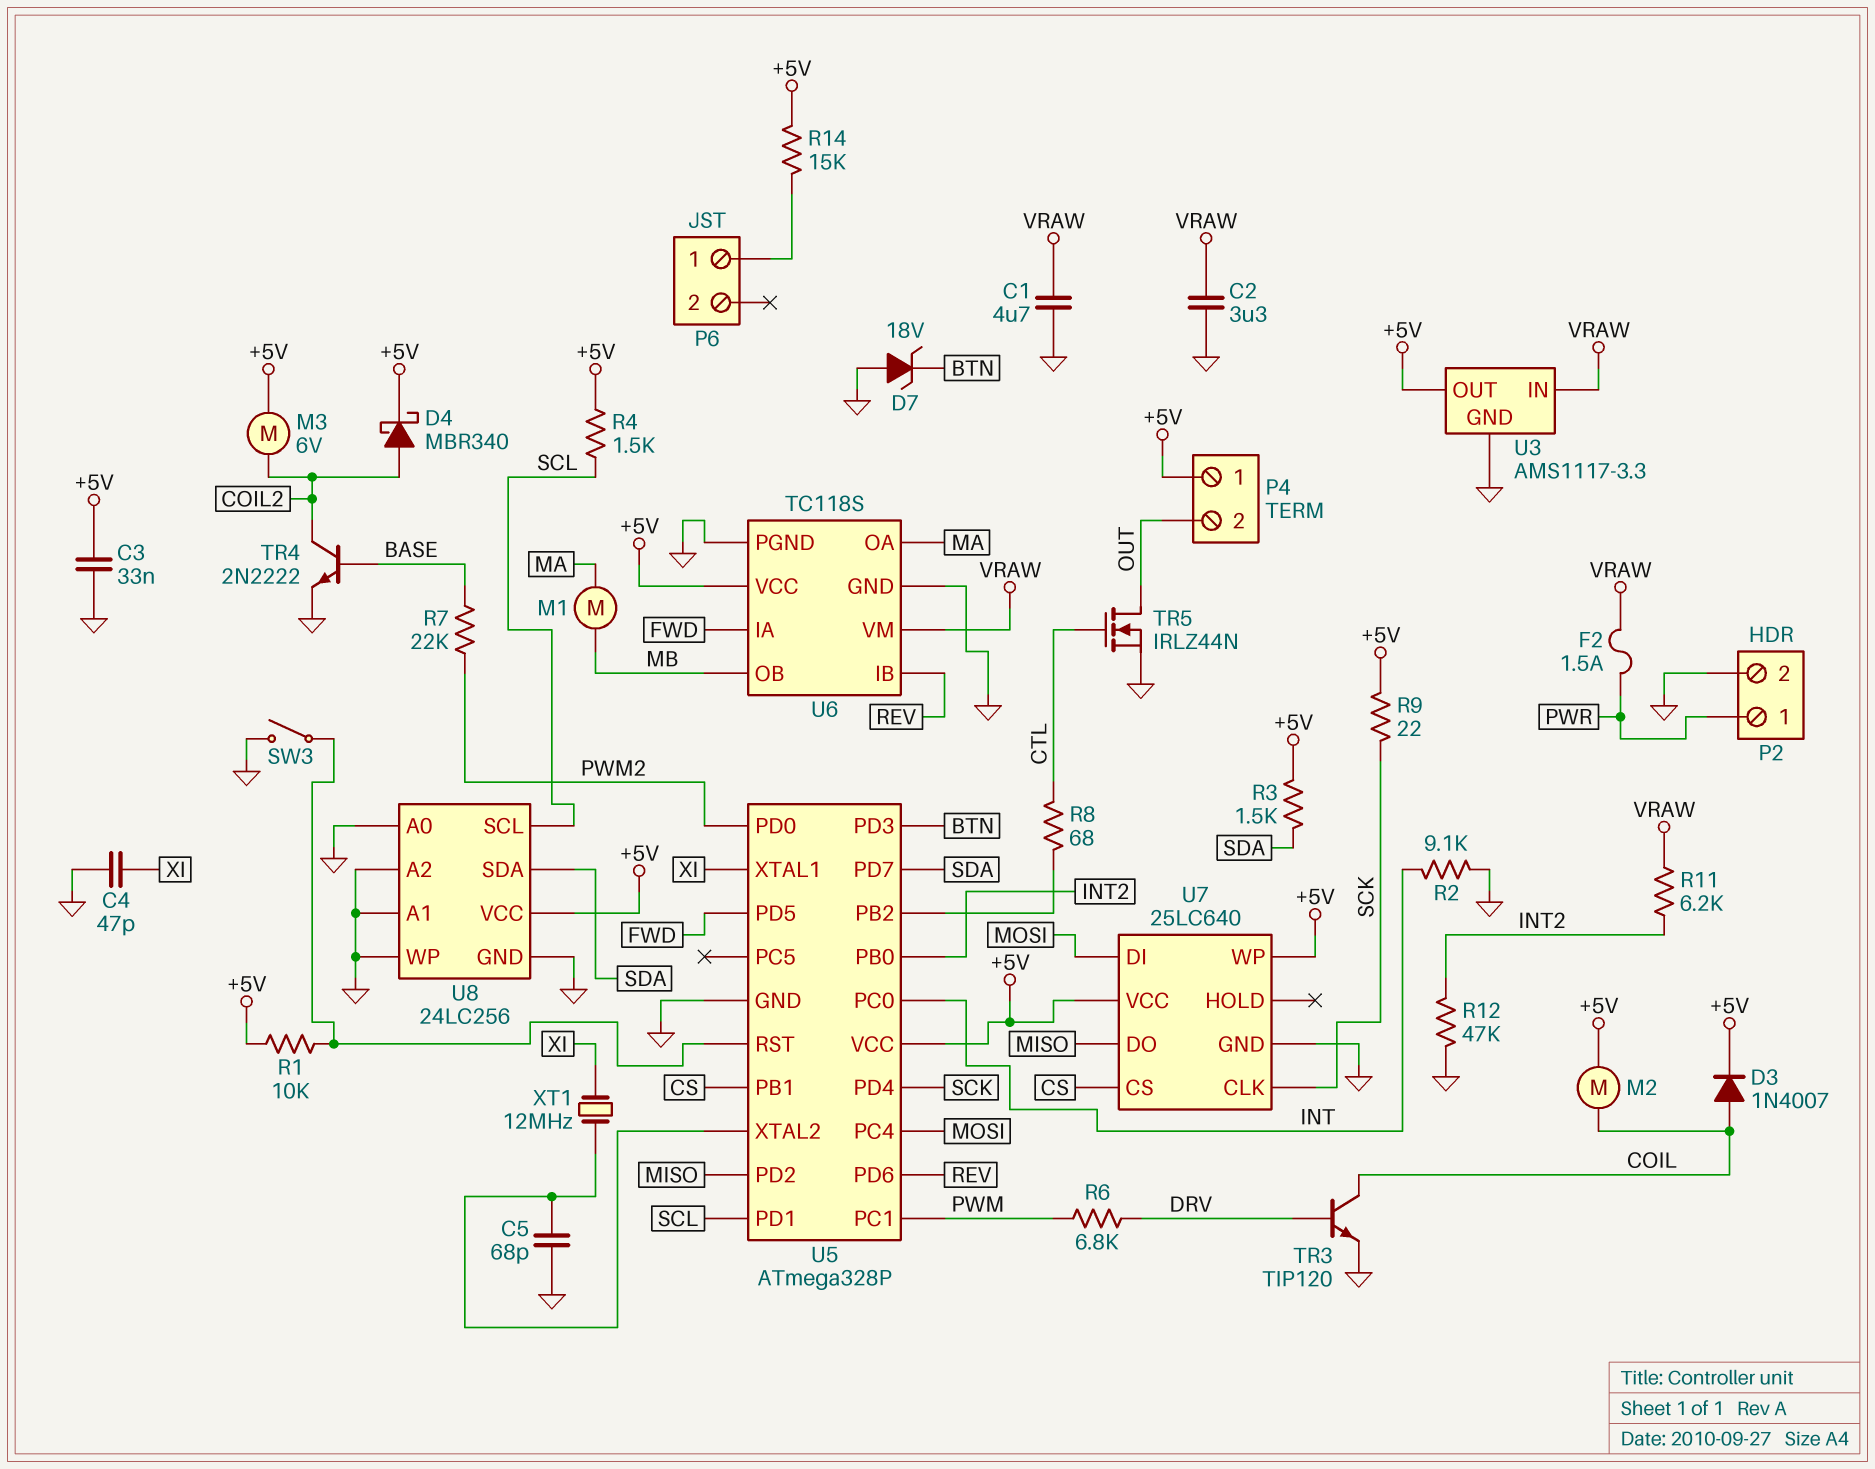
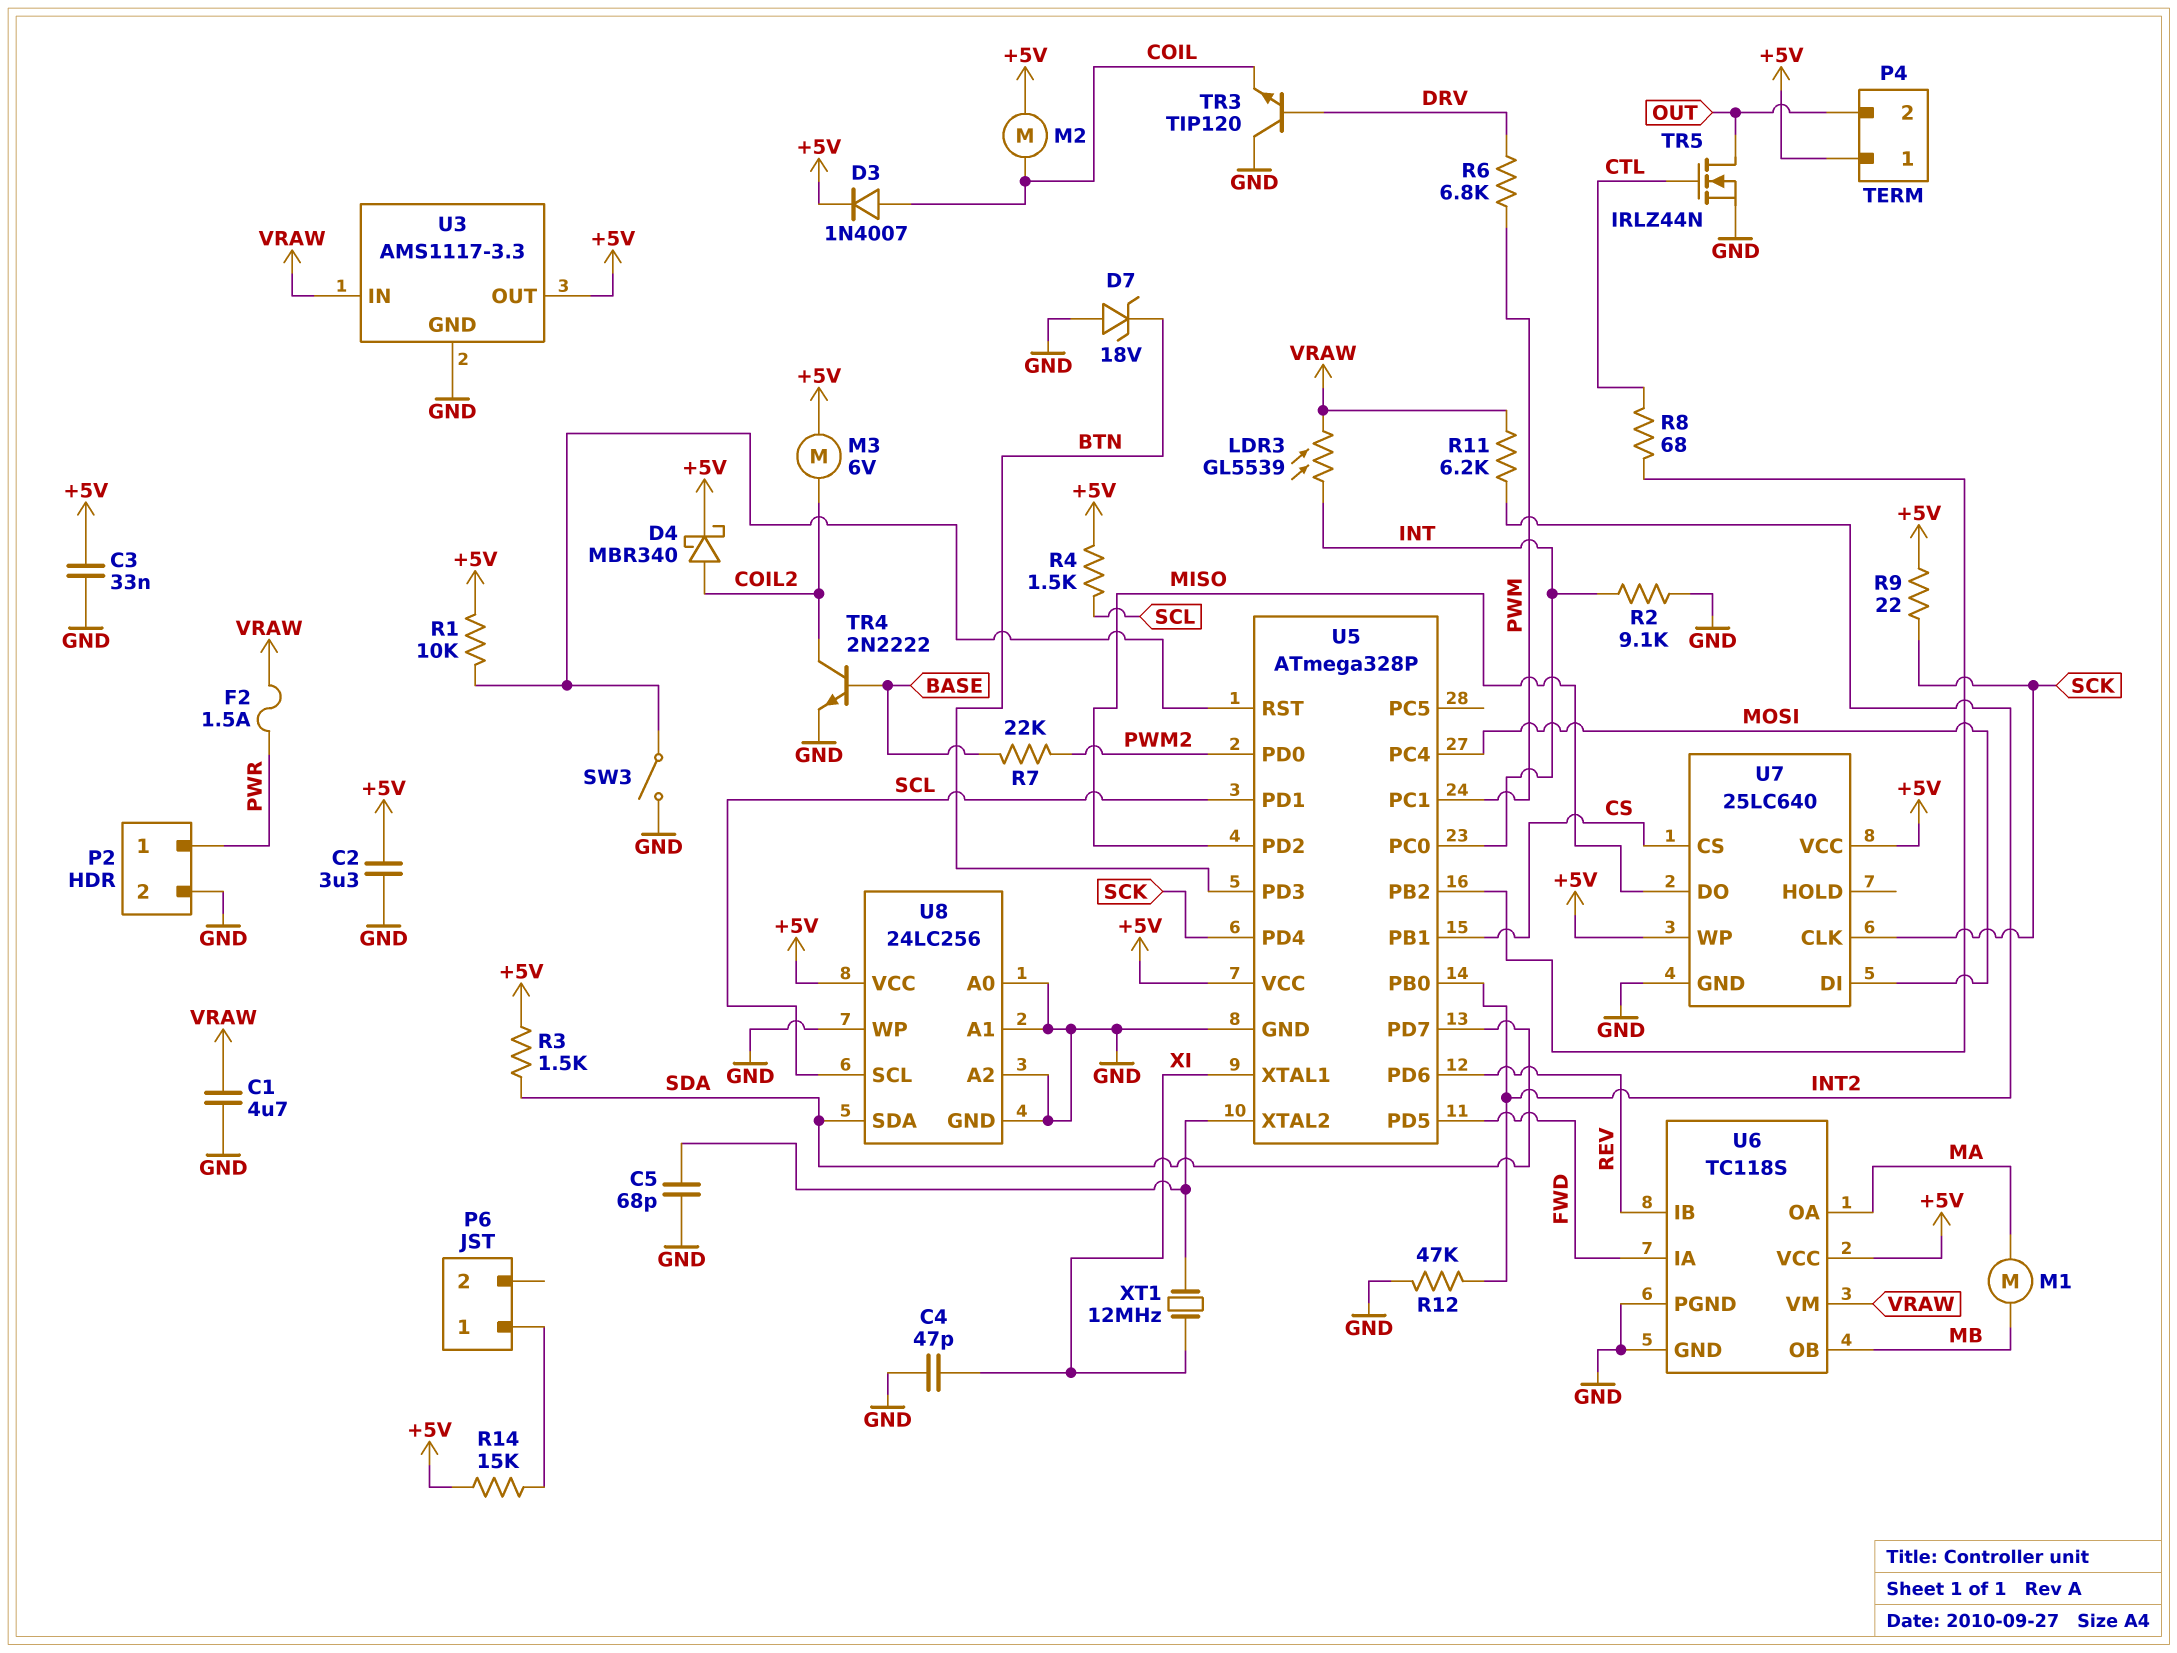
C2: 3.3uF (GND, VRAW) -> 3.3uF (+5V, GND)
LDR3: none -> GL5539 (INT, VRAW)
TR3: NPN TIP120 (B DRV, C COIL, E GND) -> NPN TIP120 (B DRV, C GND, E COIL)

